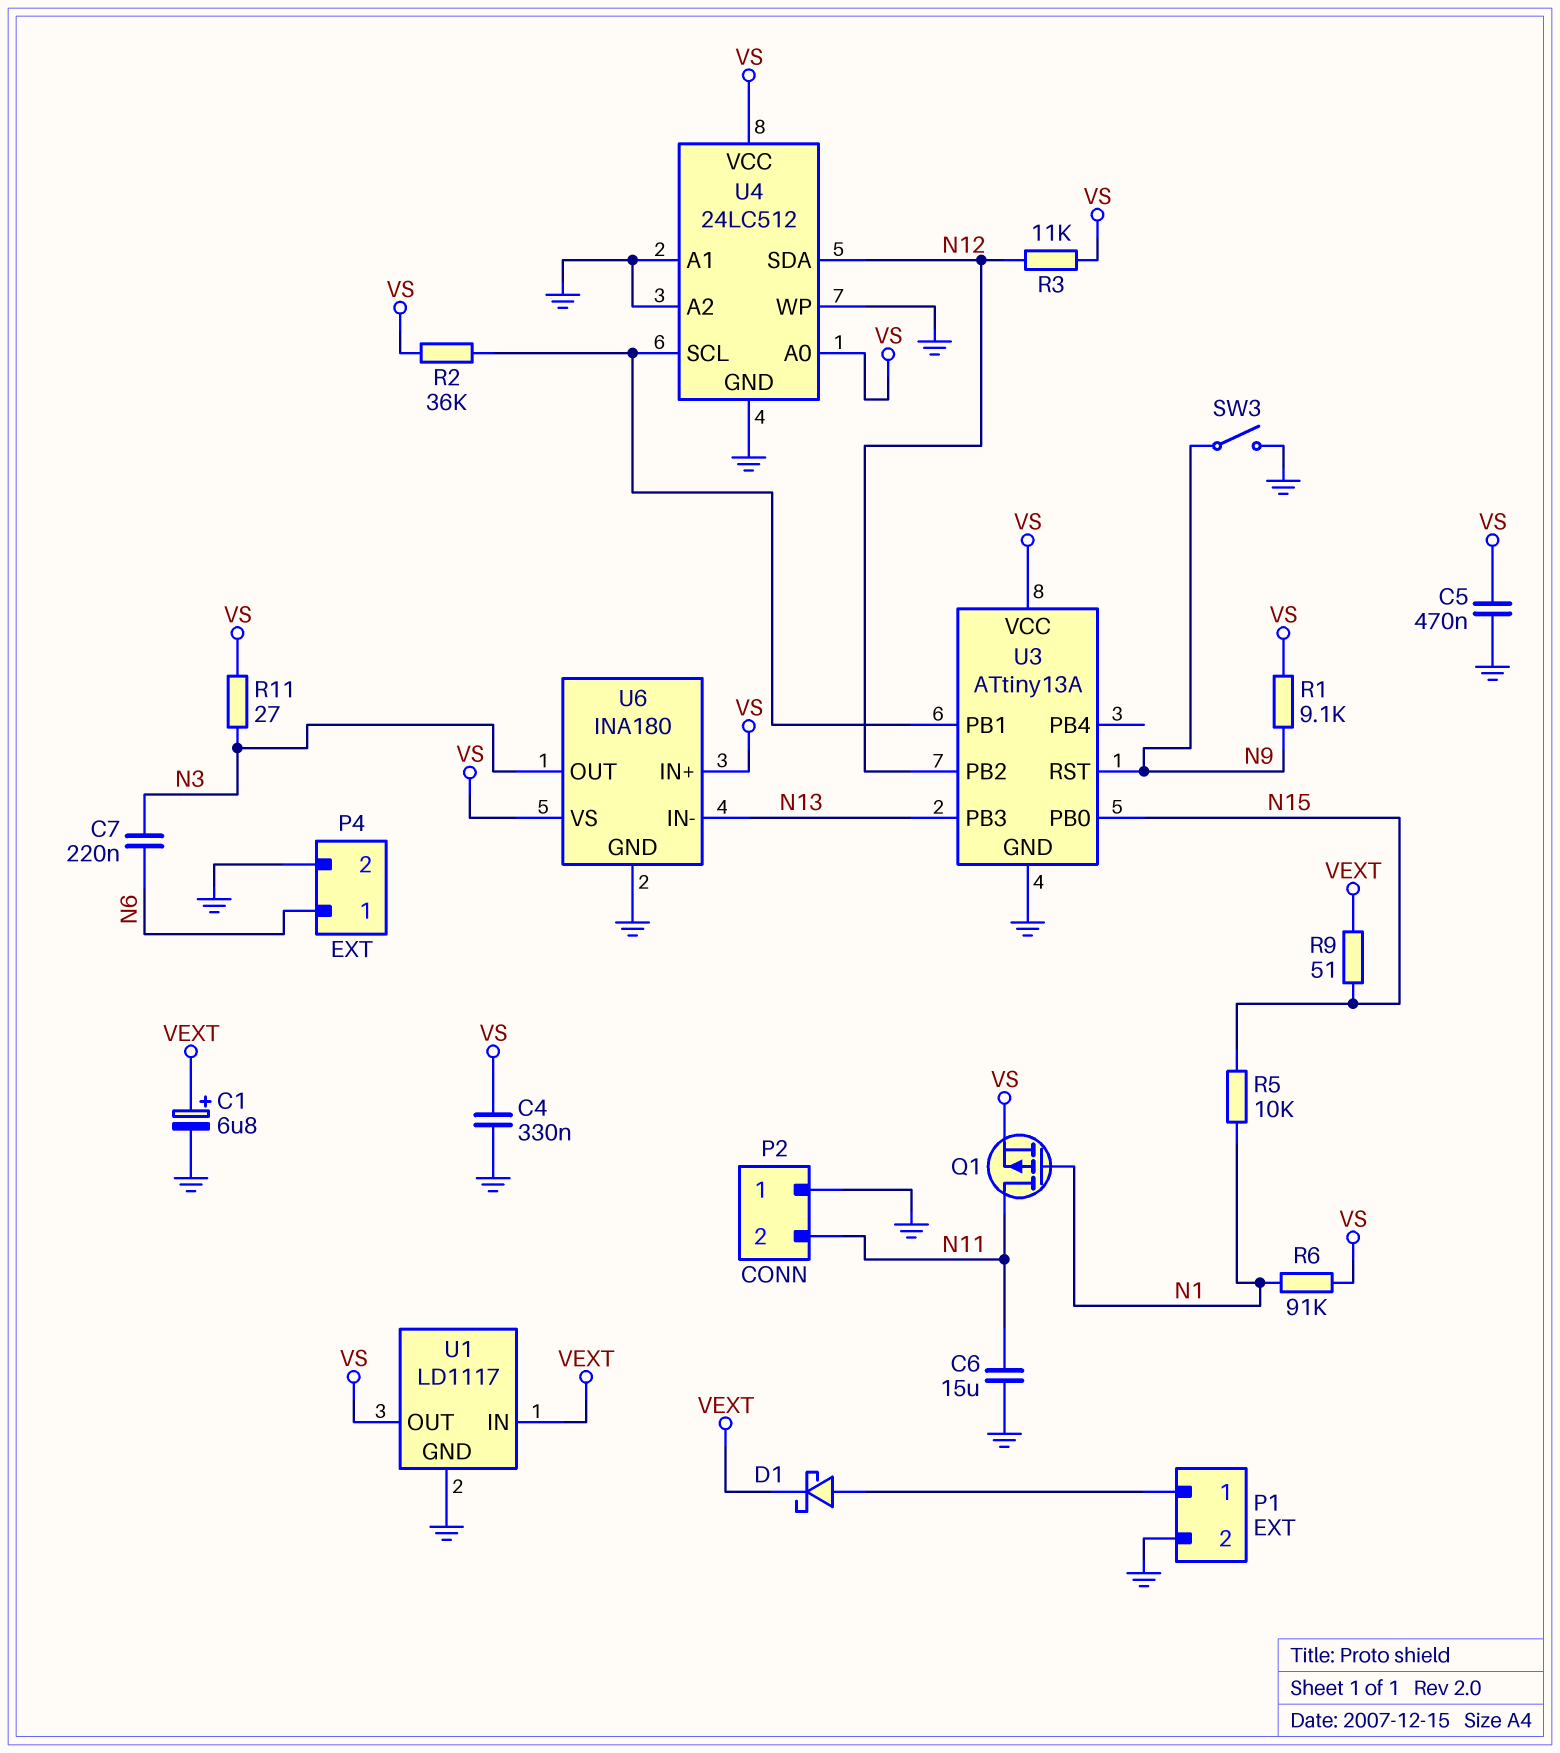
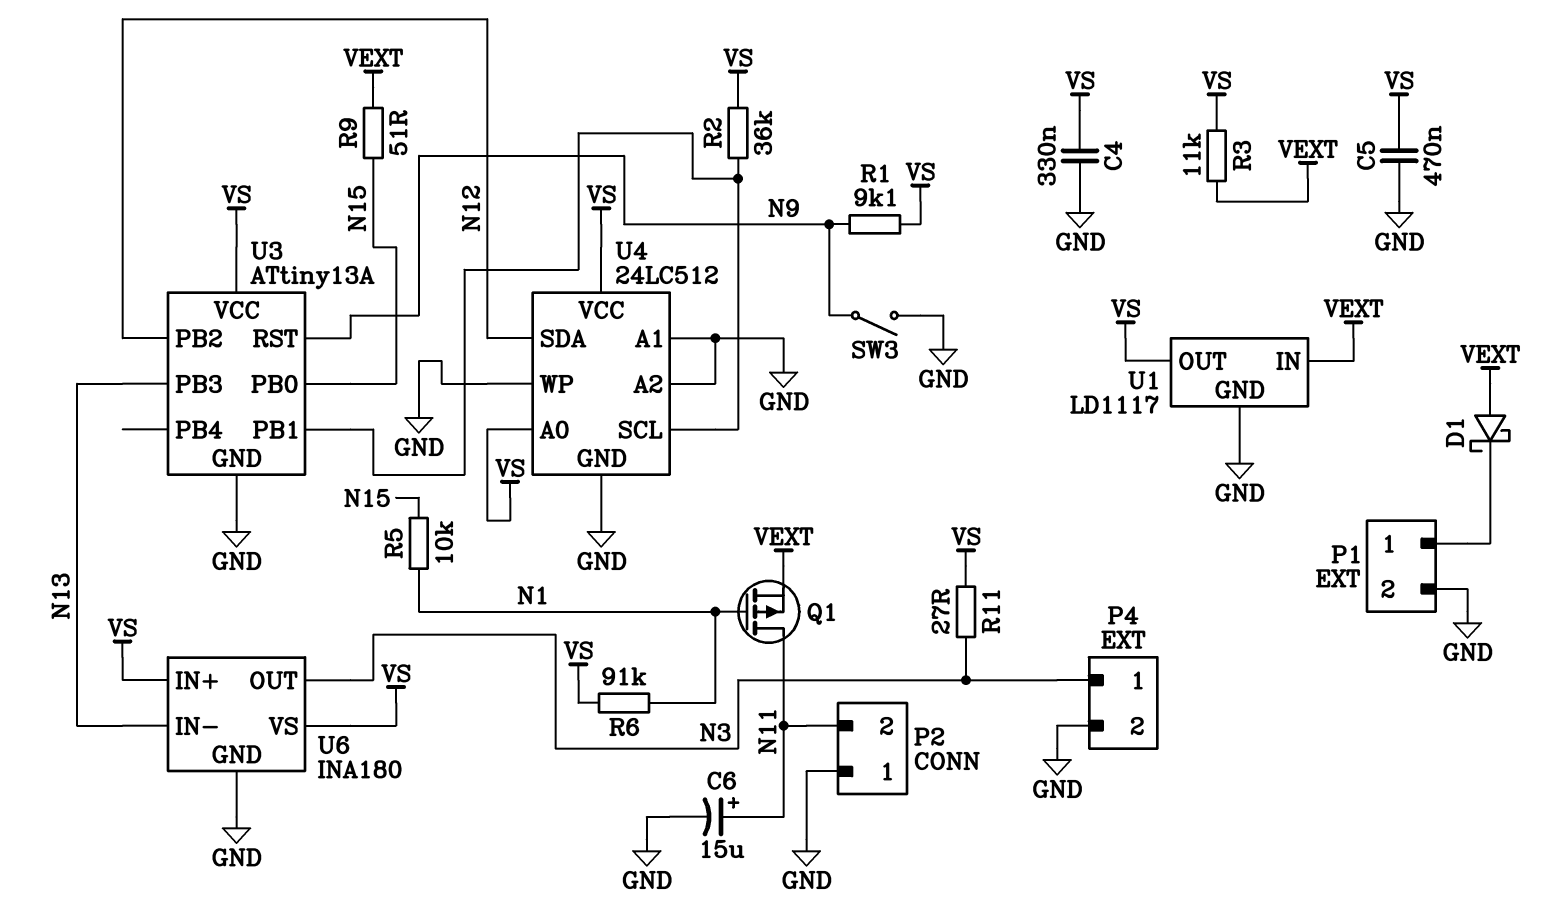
C1: 6.8uF (plus VEXT, minus GND) -> none
C6: 15uF (GND, N11) -> 15uF (plus N11, minus GND)
C7: 220nF (N3, N6) -> none
D1: schottky (A P1/1, K VEXT) -> schottky (A VEXT, K P1/1)
P4 pin 1: N6 -> N3
Q1: PMOS (G N1, D N11, S VS) -> PMOS (G N1, D N11, S VEXT)
R3: 11k (N12, VS) -> 11k (VEXT, VS)

